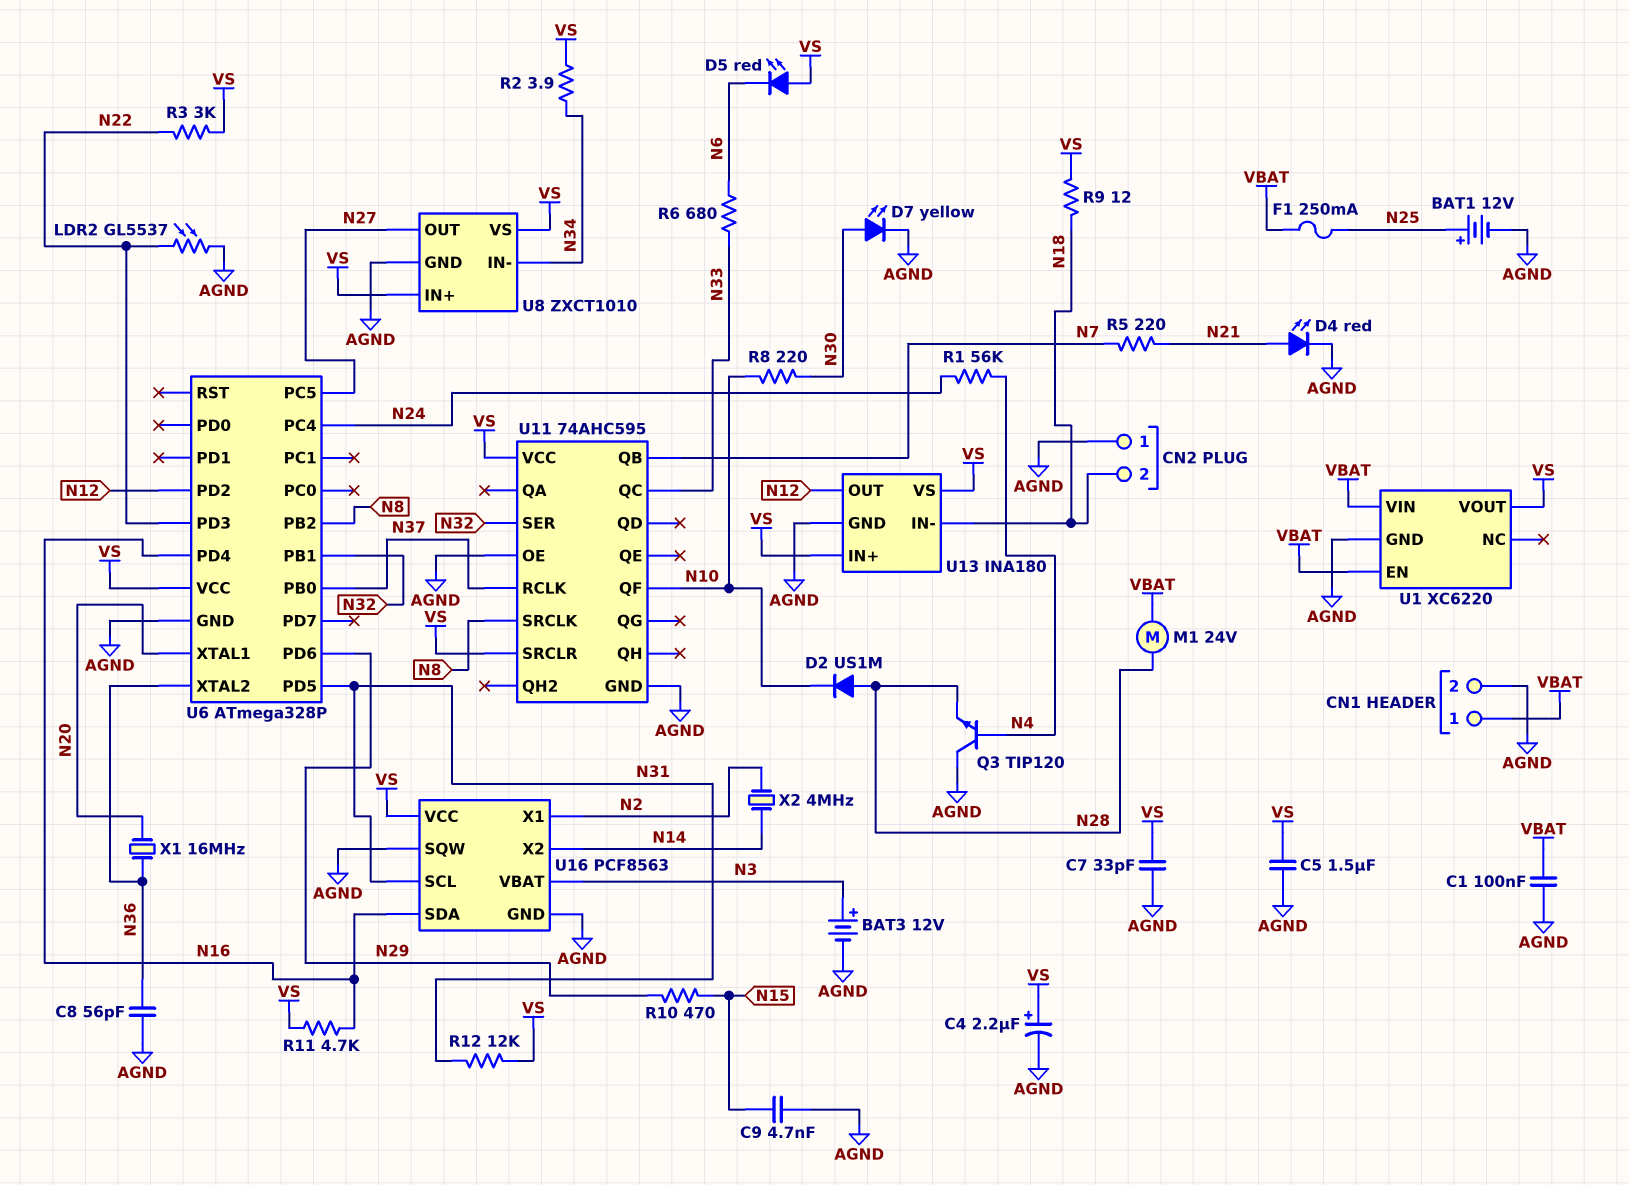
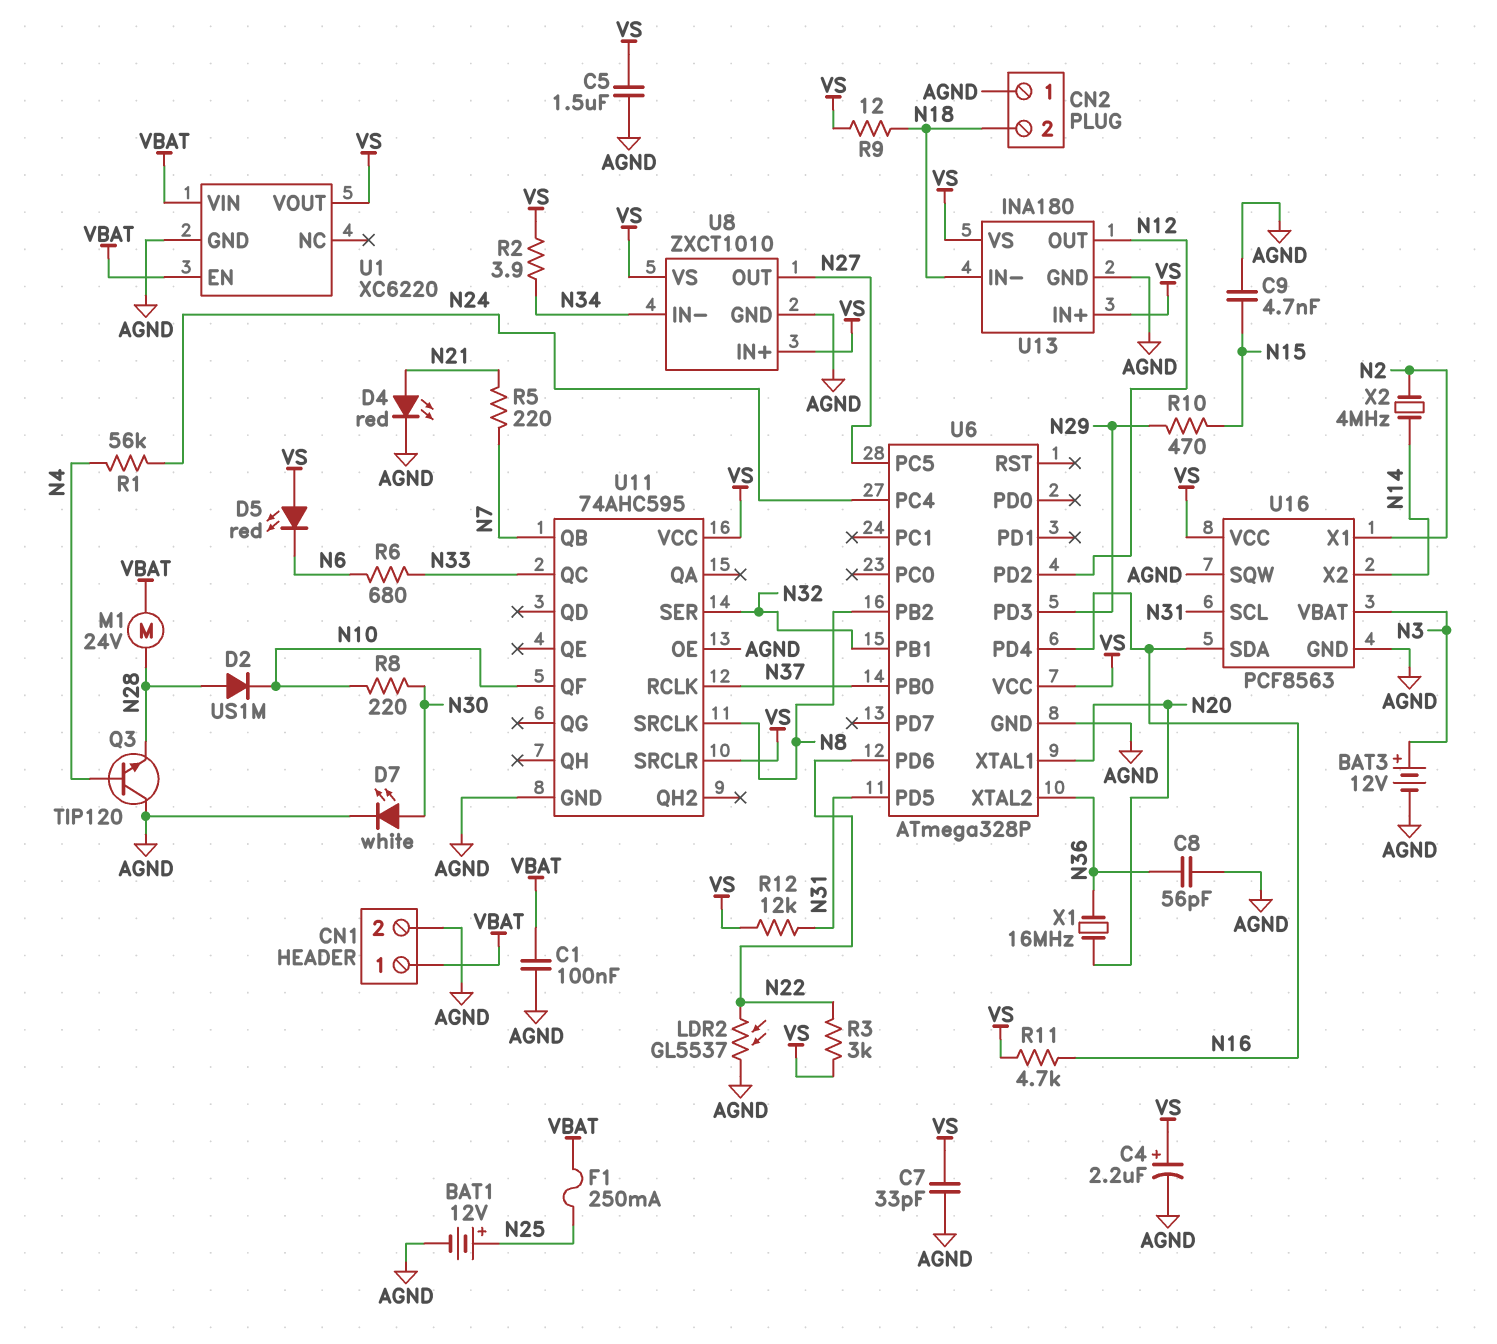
D7: LED yellow (A N30, K AGND) -> LED white (A N30, K AGND)
U6 pin PD3: N22 -> N29
U6 pin PD6: N29 -> N22

